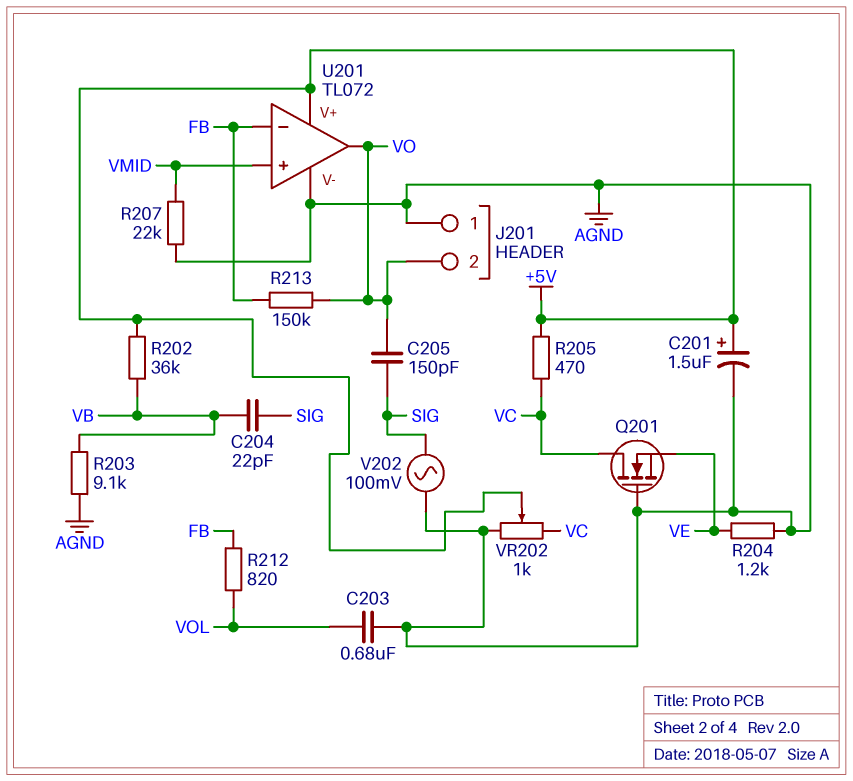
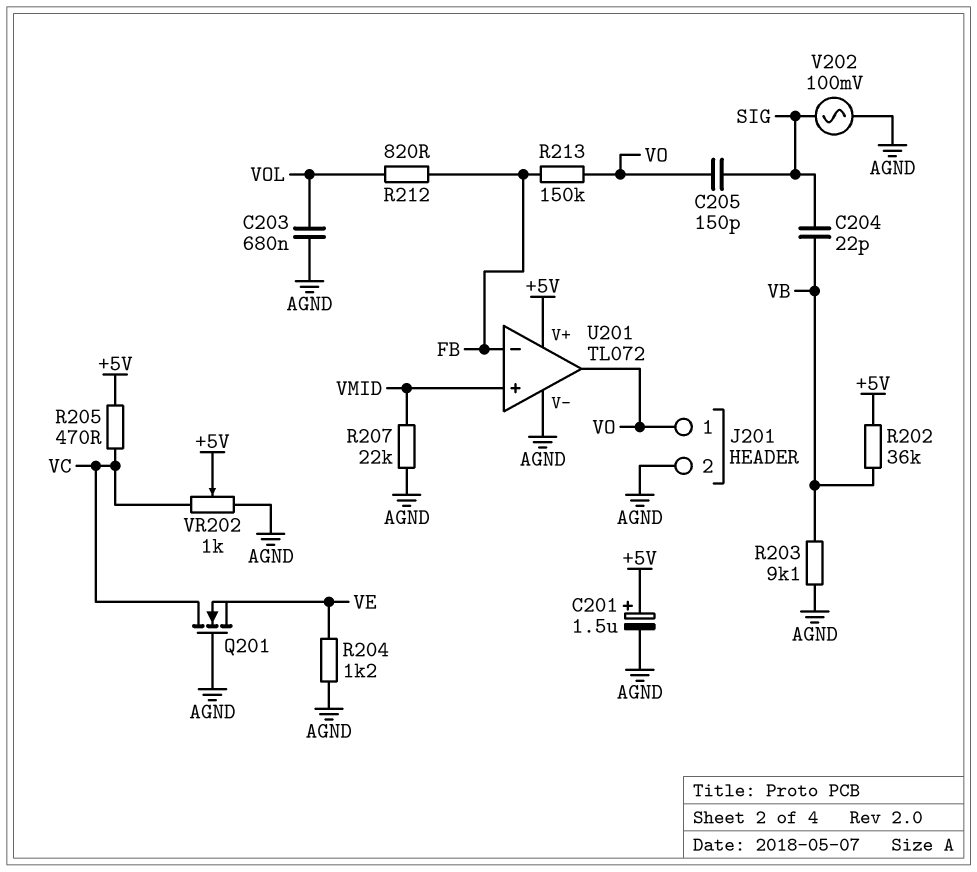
J201 pin 1: AGND -> VO
J201 pin 2: VO -> AGND

